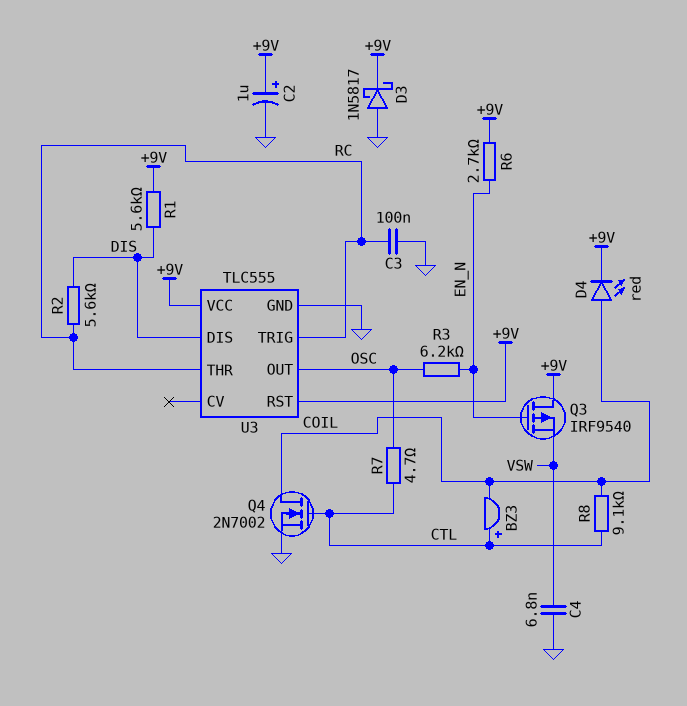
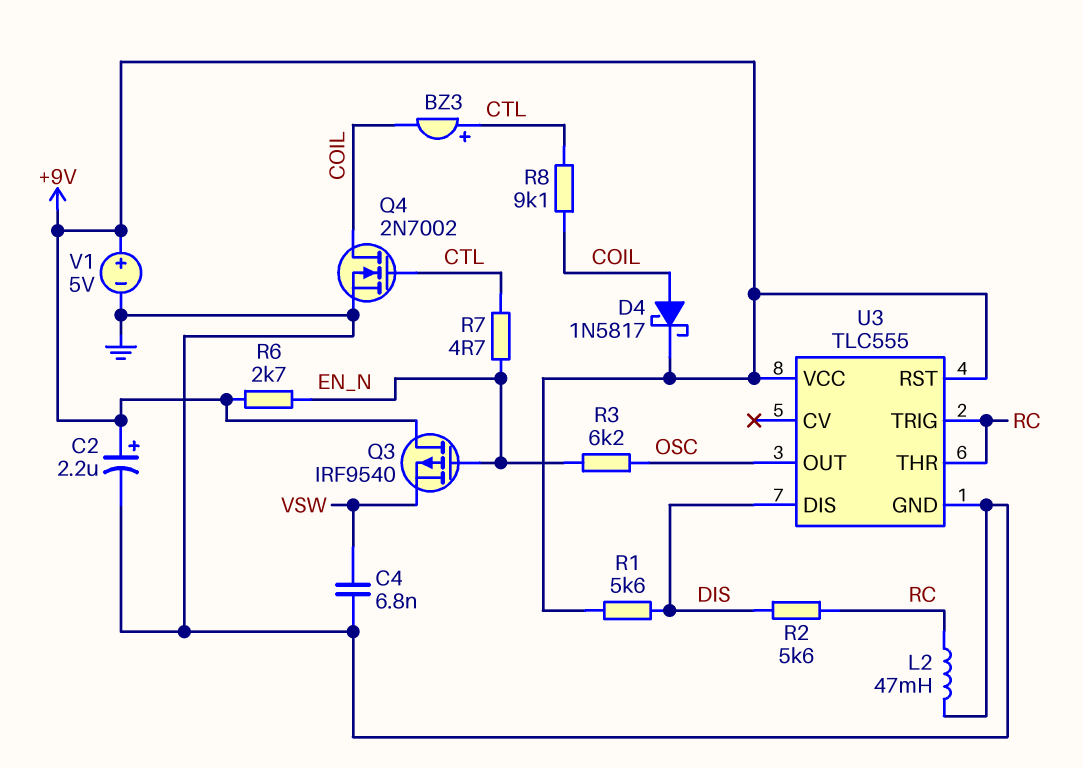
C2: 1uF (plus +9V, minus GND) -> 2.2uF (plus +9V, minus GND)
C3: 100nF (GND, RC) -> none
D3: schottky 1N5817 (A GND, K +9V) -> none
D4: LED red (A COIL, K +9V) -> schottky 1N5817 (A COIL, K +9V)
L2: none -> 47mH (GND, RC)
R7: 4.7 (CTL, OSC) -> 4.7 (CTL, EN_N)
V1: none -> 5V (plus +9V, minus GND)

